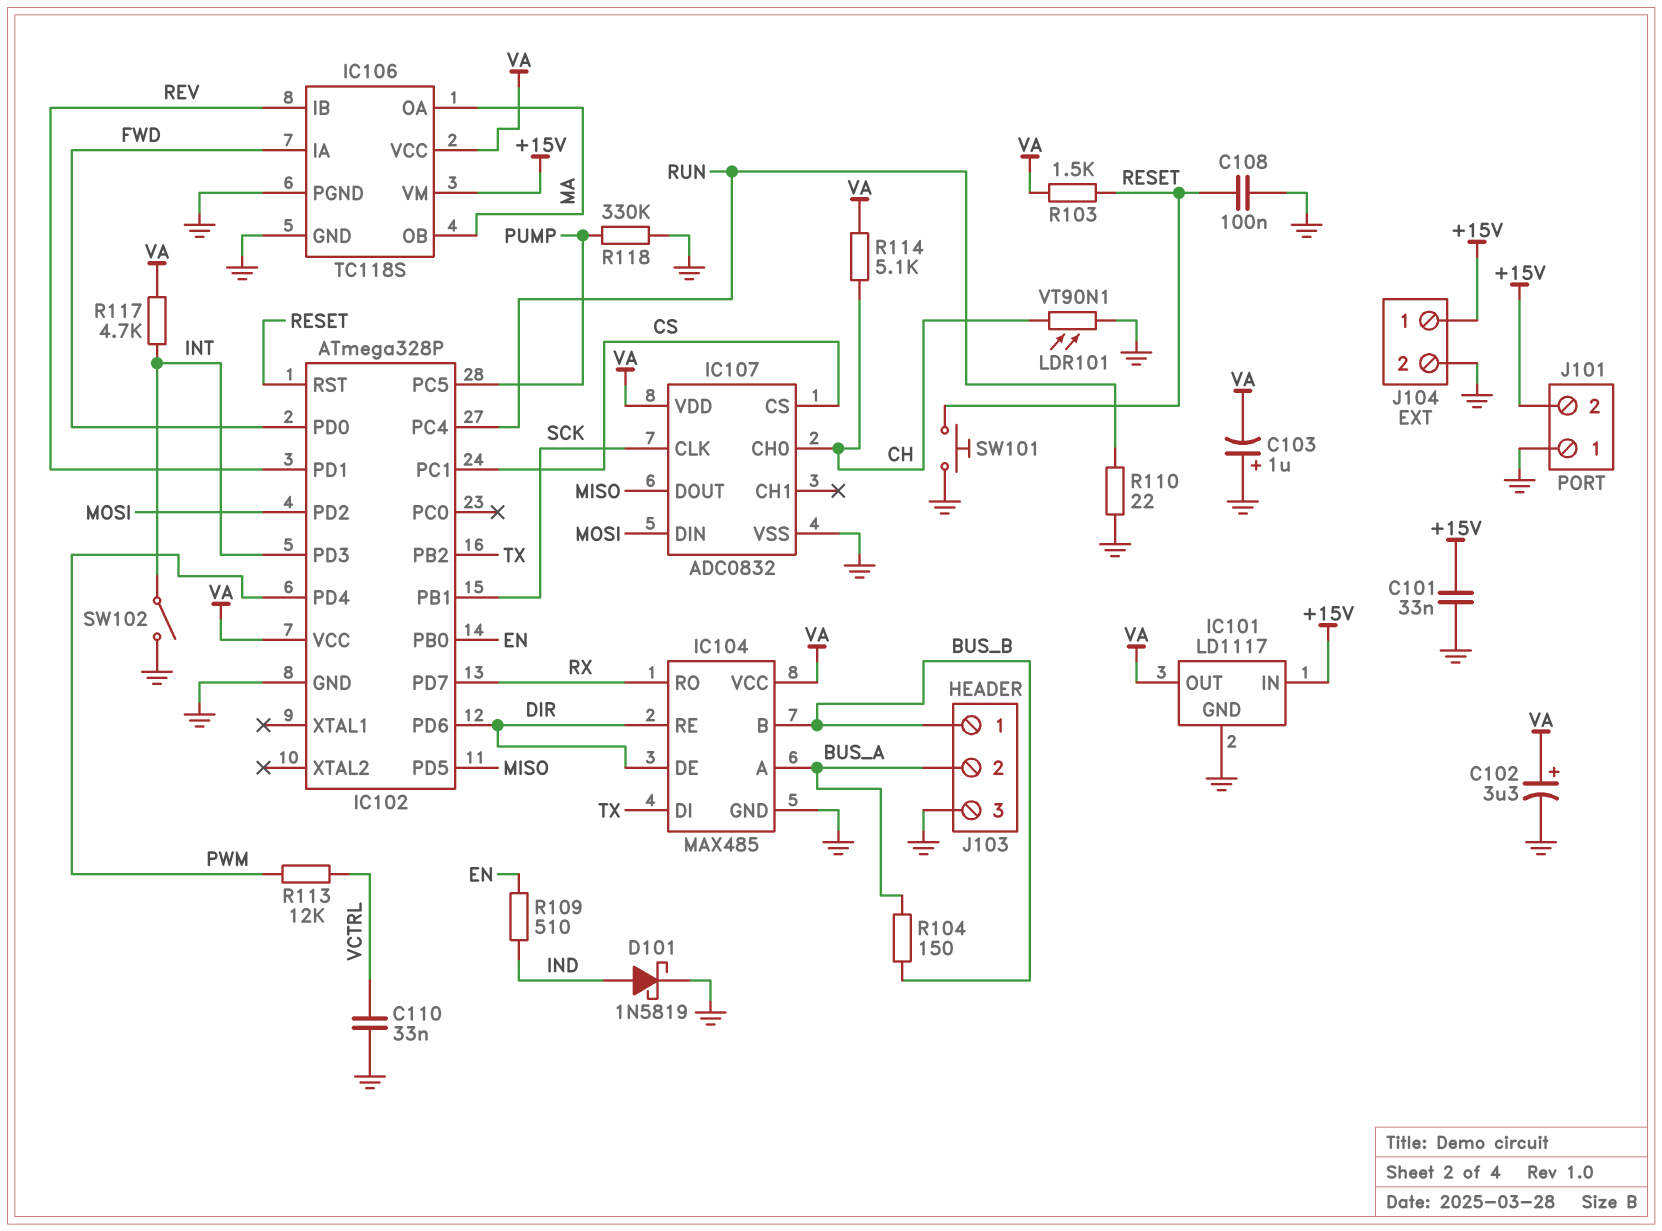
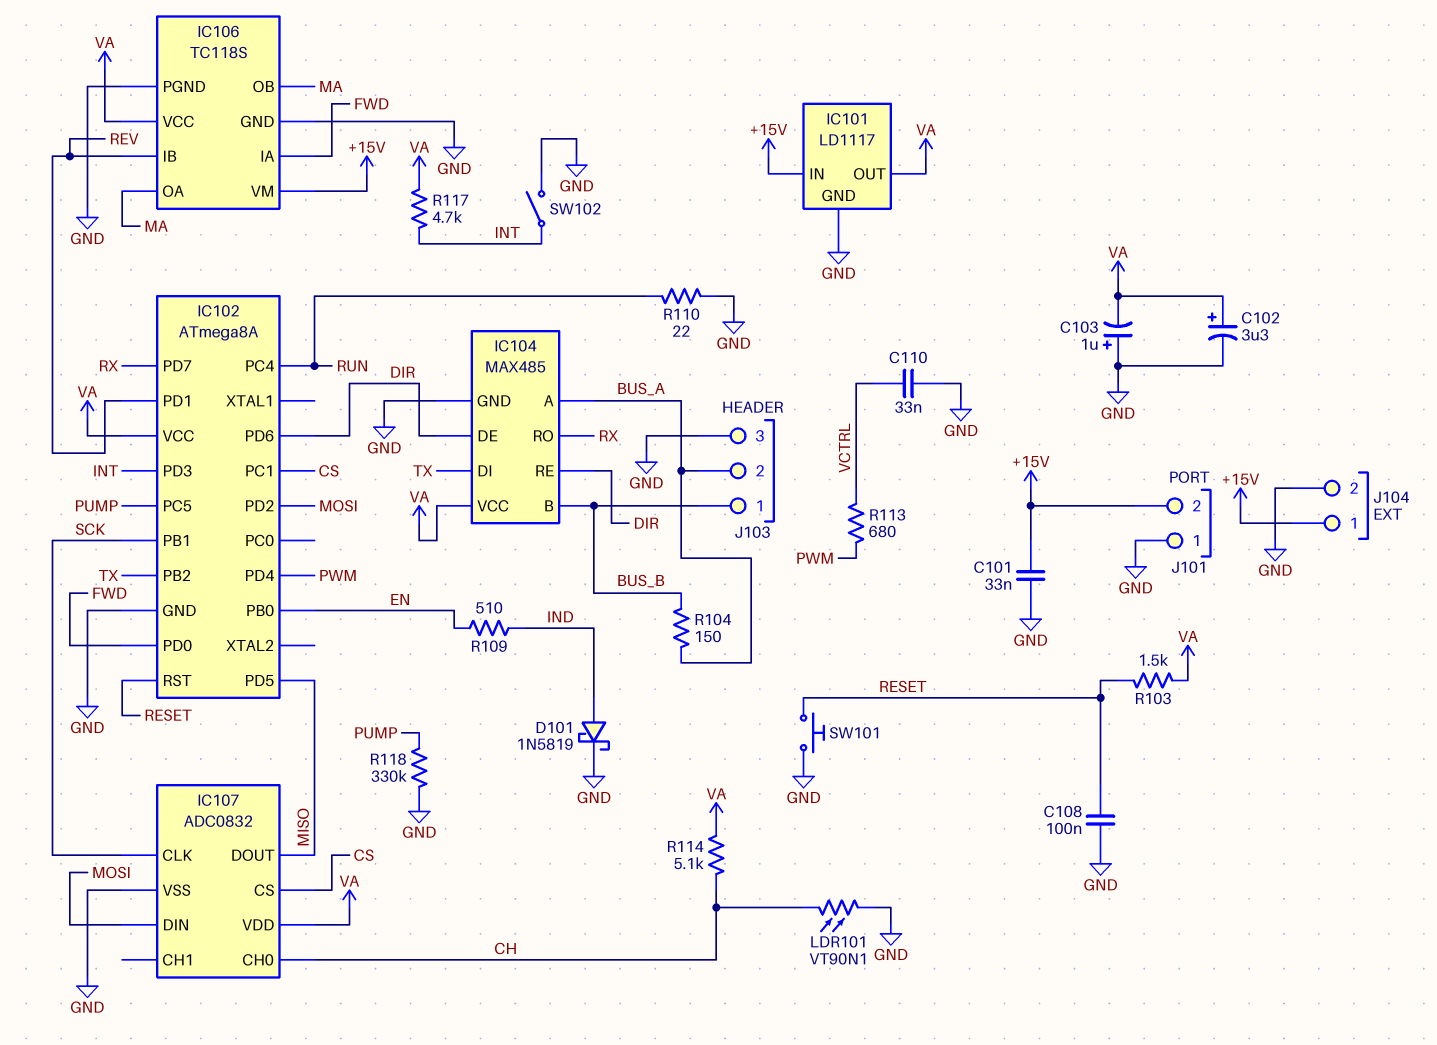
IC102: ATmega328P -> ATmega8A
R113: 12k (PWM, VCTRL) -> 680 (PWM, VCTRL)

